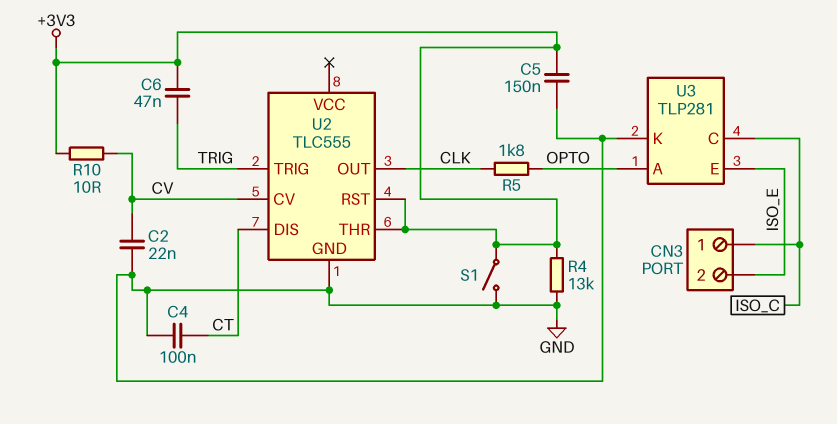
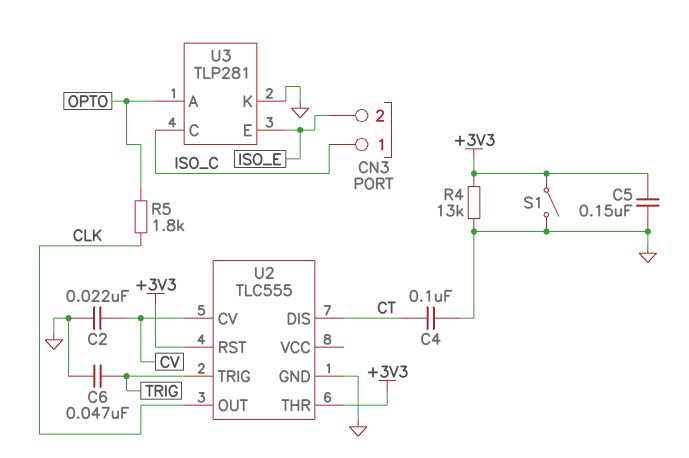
C6: 47nF (+3V3, TRIG) -> 47nF (GND, TRIG)
R10: 10 (+3V3, CV) -> none

